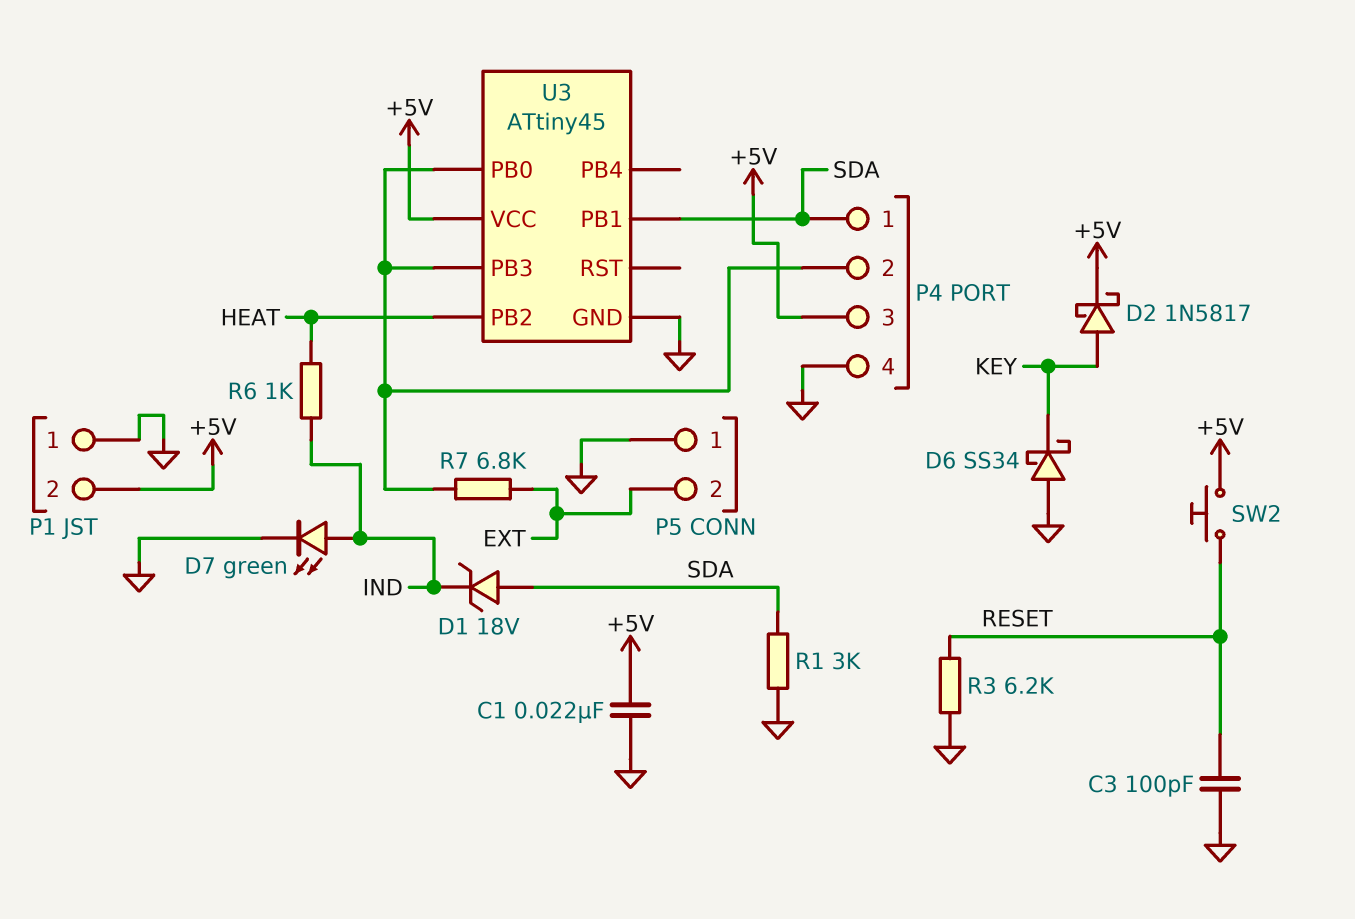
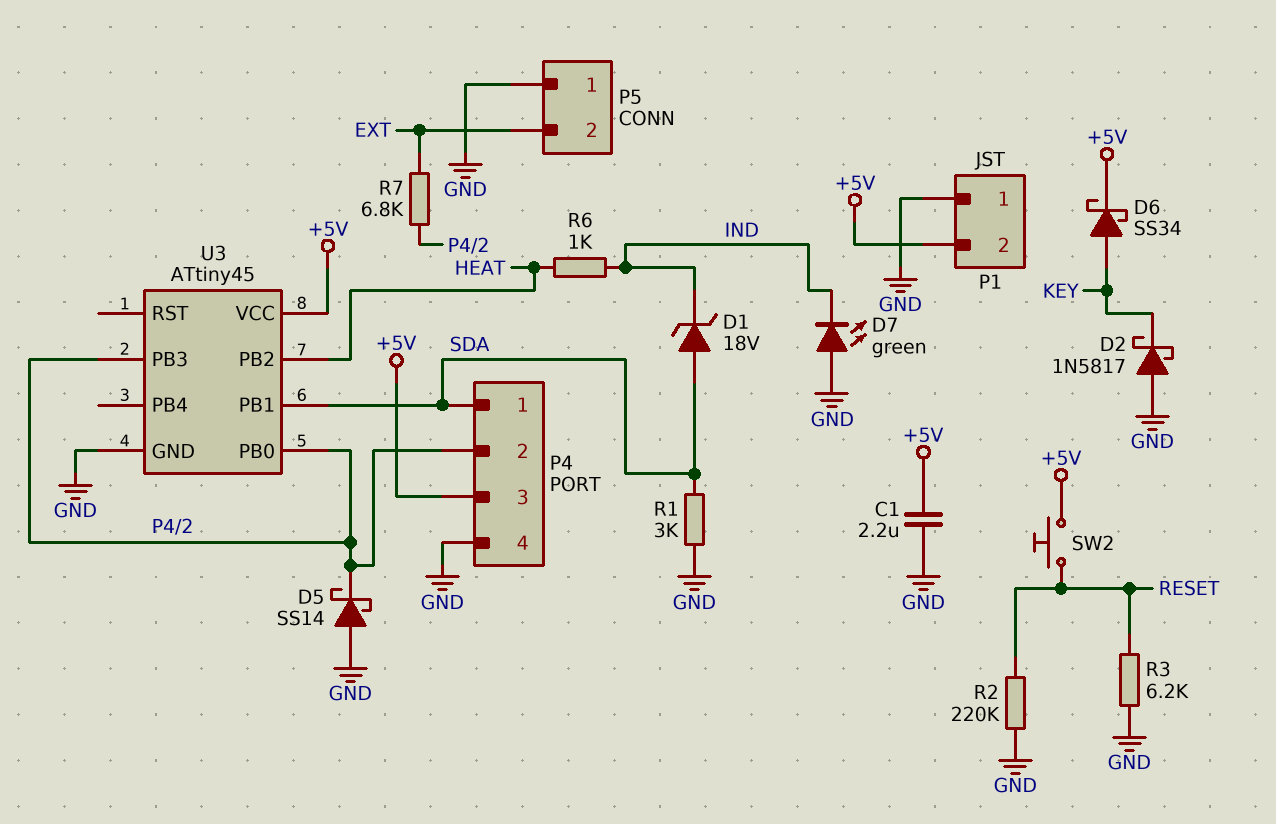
C1: 22nF (+5V, GND) -> 2.2uF (+5V, GND)
C3: 100pF (GND, RESET) -> none
D2: schottky 1N5817 (A KEY, K +5V) -> schottky 1N5817 (A GND, K KEY)
D5: none -> schottky SS14 (A GND, K P4/2)
D6: schottky SS34 (A GND, K KEY) -> schottky SS34 (A KEY, K +5V)
D7: LED green (A IND, K GND) -> LED green (A GND, K IND)
R2: none -> 220k (GND, RESET)

